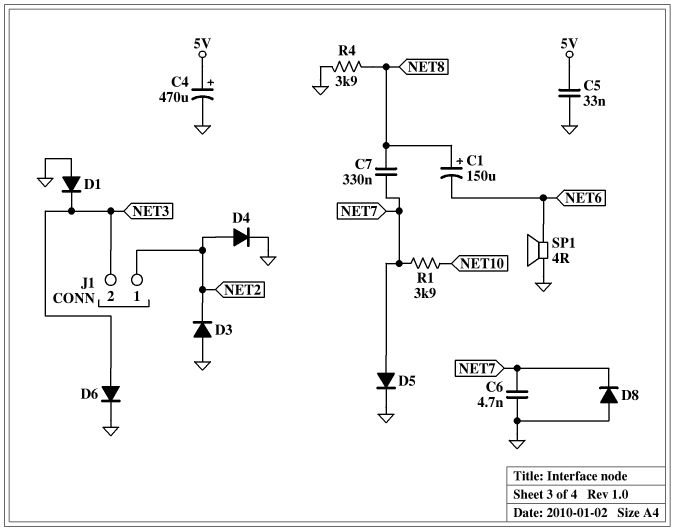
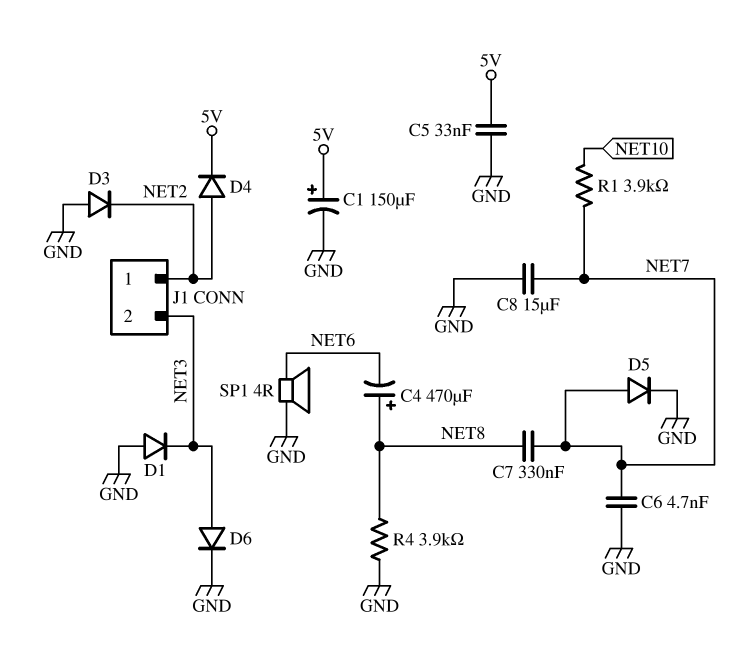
C1: 150uF (plus NET8, minus NET6) -> 150uF (plus 5V, minus GND)
C4: 470uF (plus 5V, minus GND) -> 470uF (plus NET8, minus NET6)
C8: none -> 15uF (GND, NET7)
D4: diode (A NET2, K GND) -> diode (A NET2, K 5V)
D8: diode (A GND, K NET7) -> none

